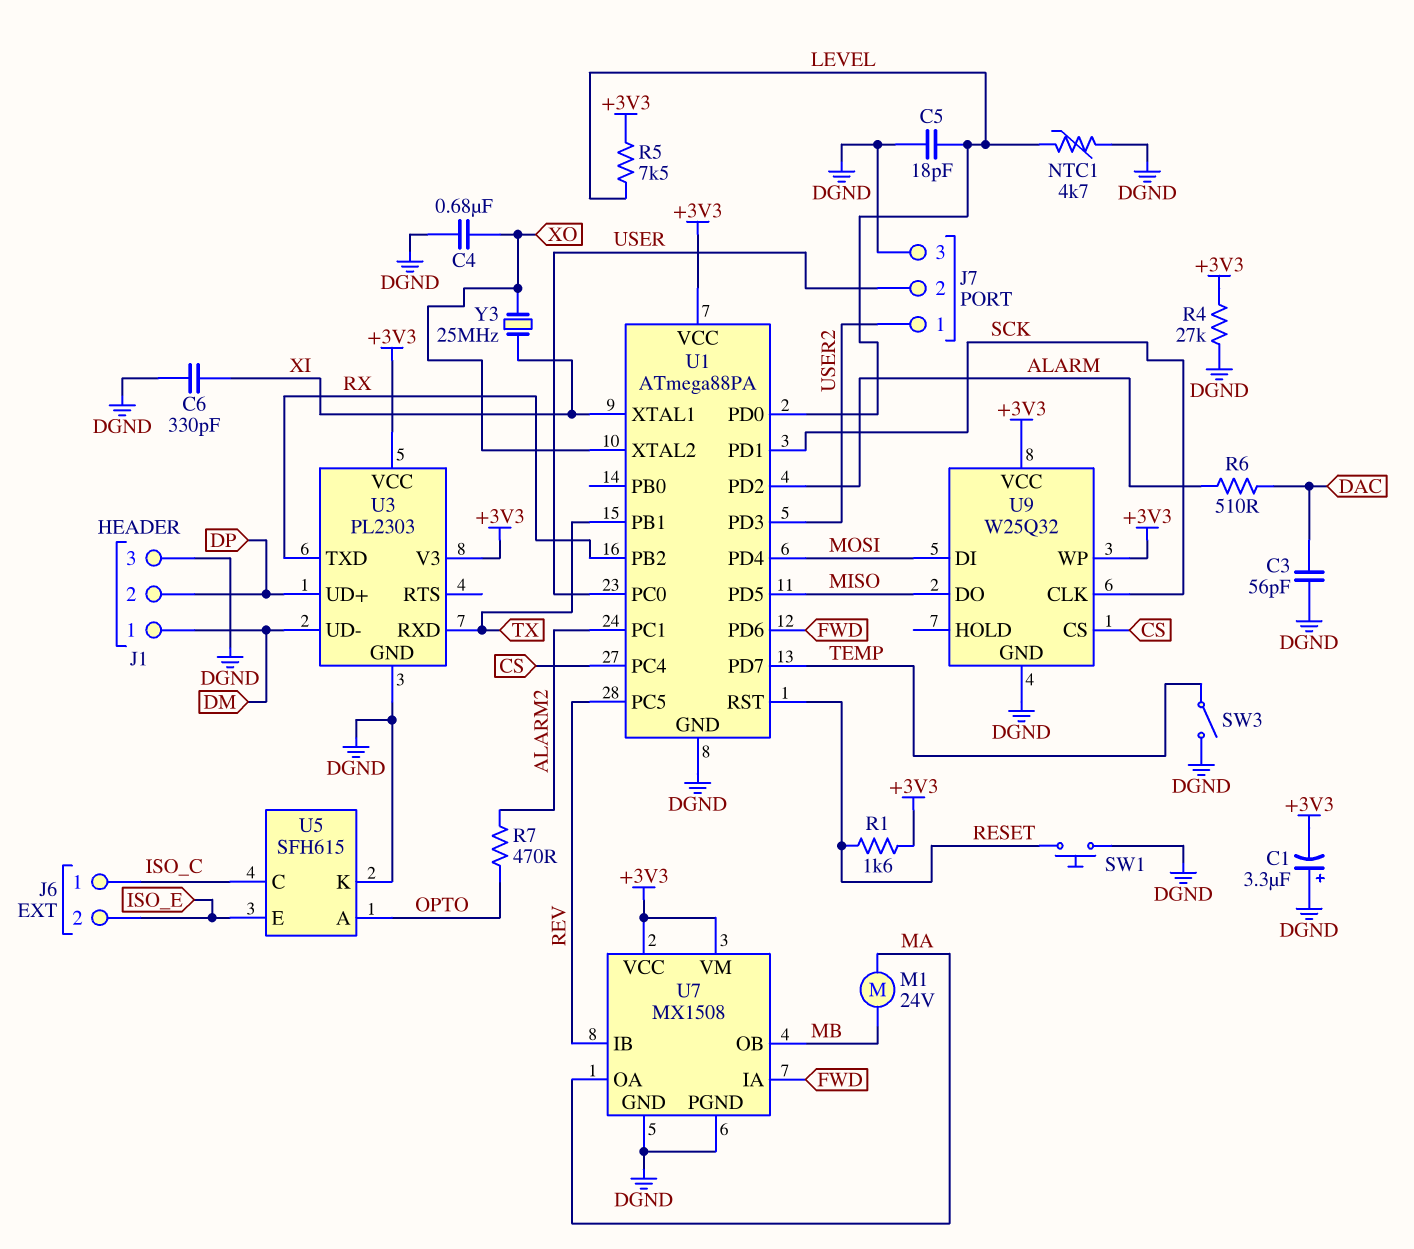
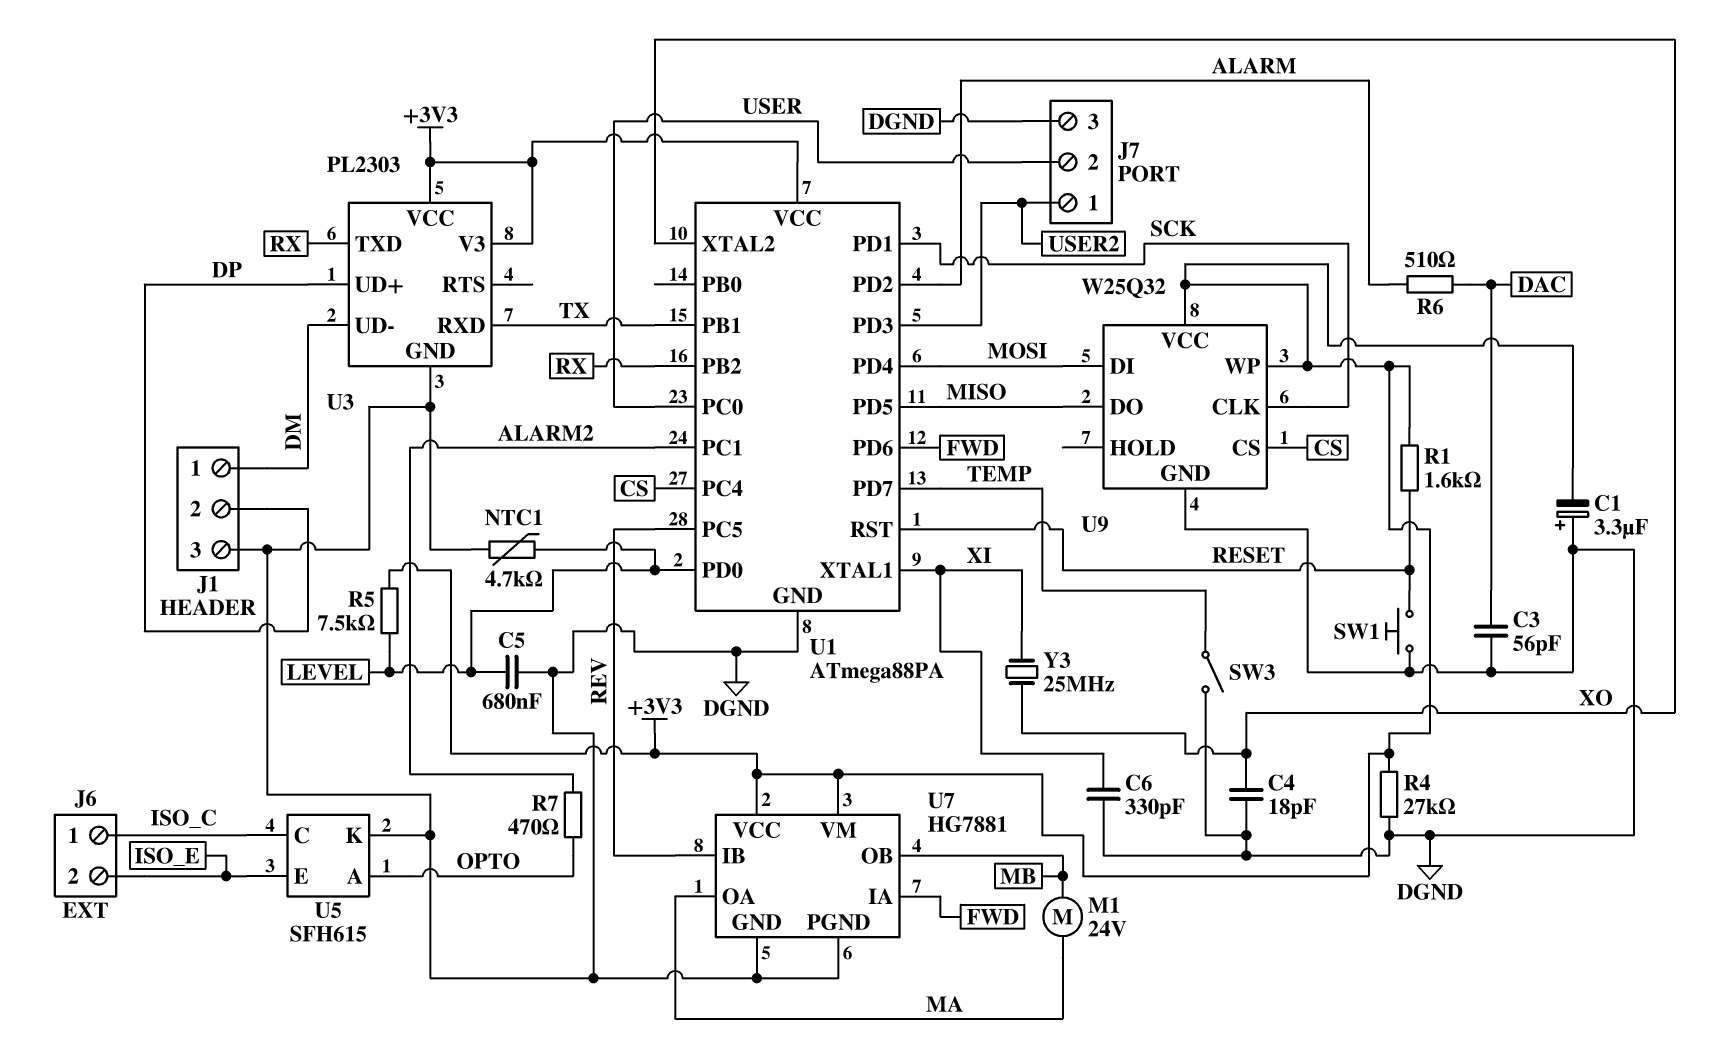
C4: 680nF (DGND, XO) -> 18pF (DGND, XO)
C5: 18pF (DGND, LEVEL) -> 680nF (DGND, LEVEL)
U7: MX1508 -> HG7881

